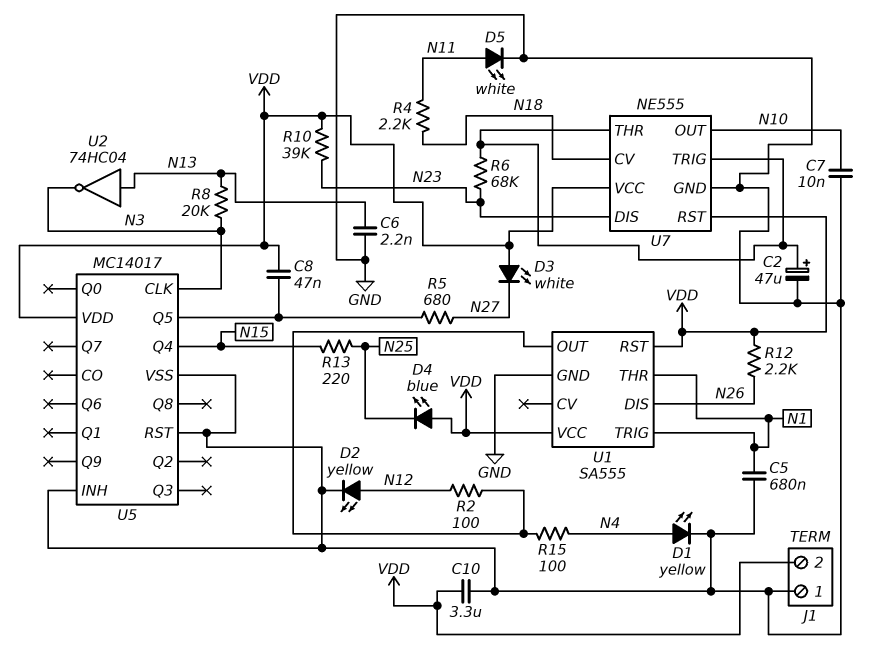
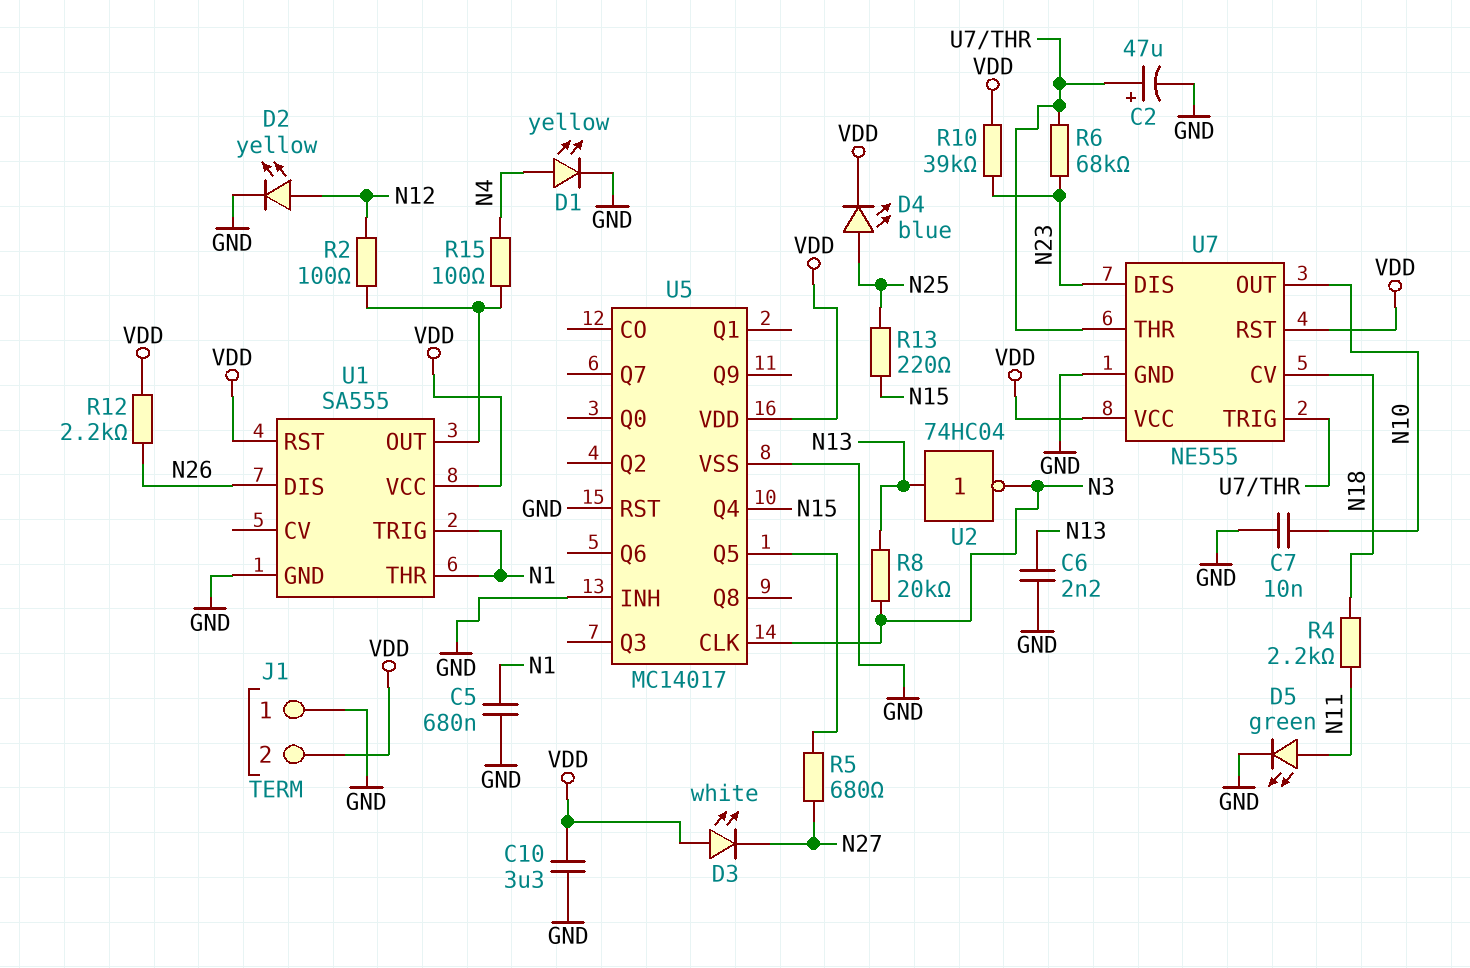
C8: 47nF (U5/Q5, VDD) -> none
D4: LED blue (A VDD, K N25) -> LED blue (A N25, K VDD)
D5: LED white (A N11, K GND) -> LED green (A N11, K GND)

